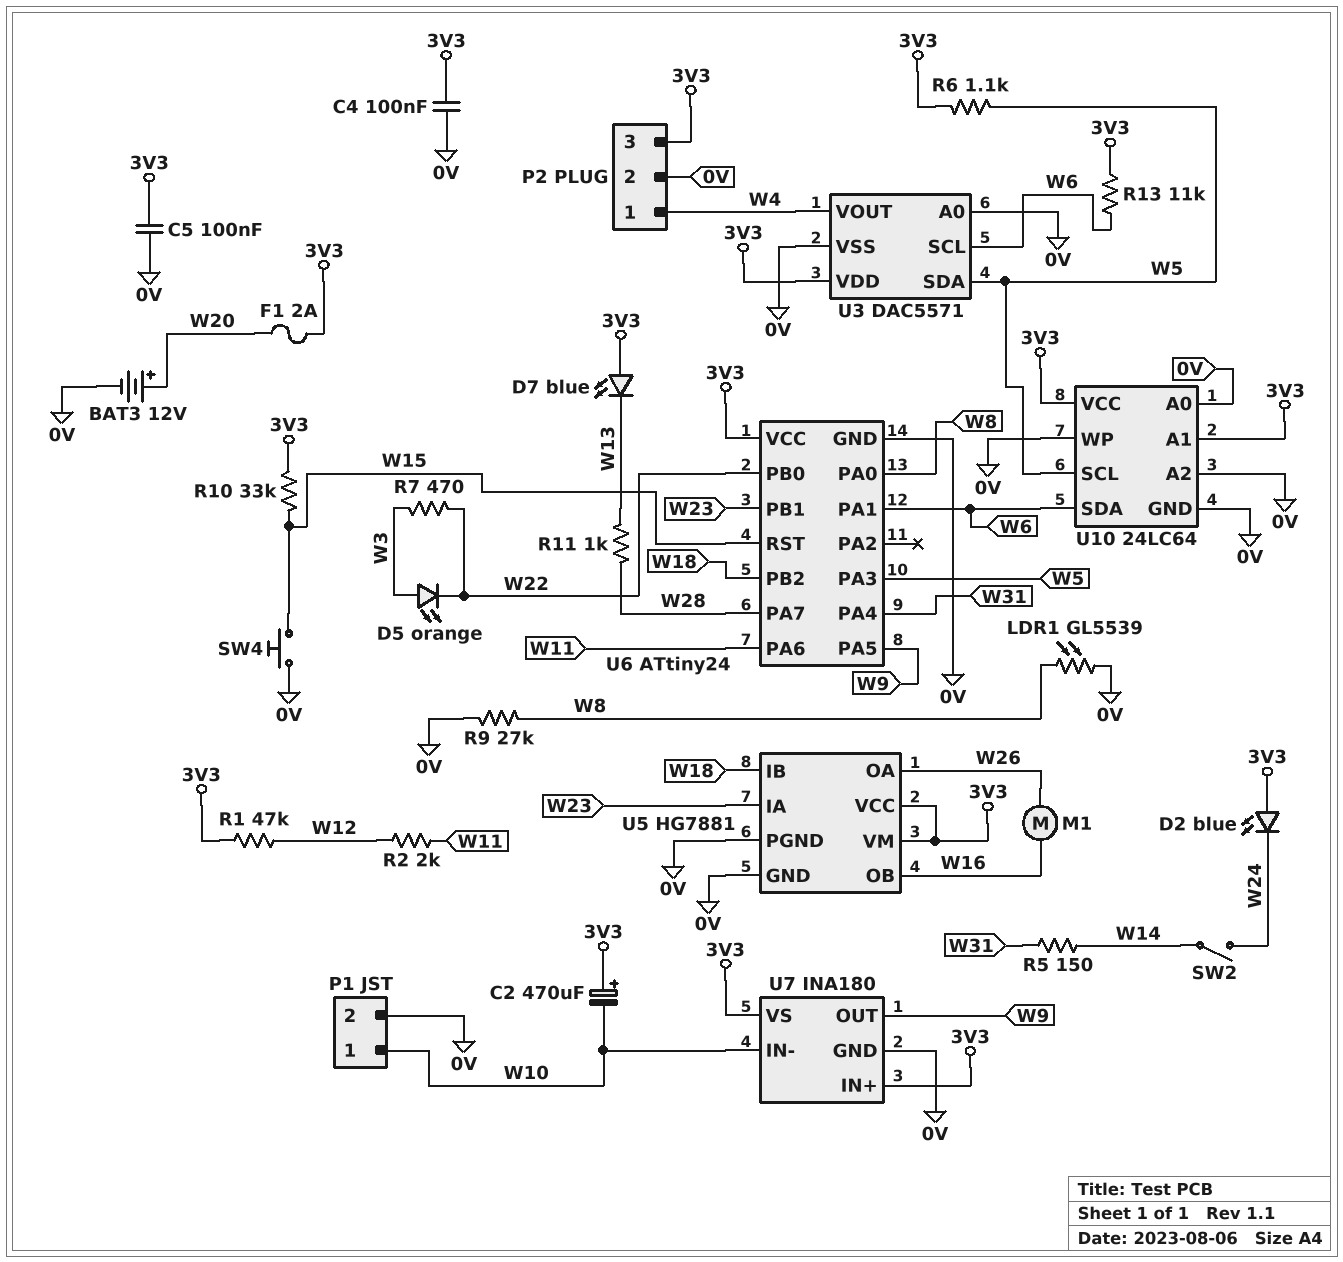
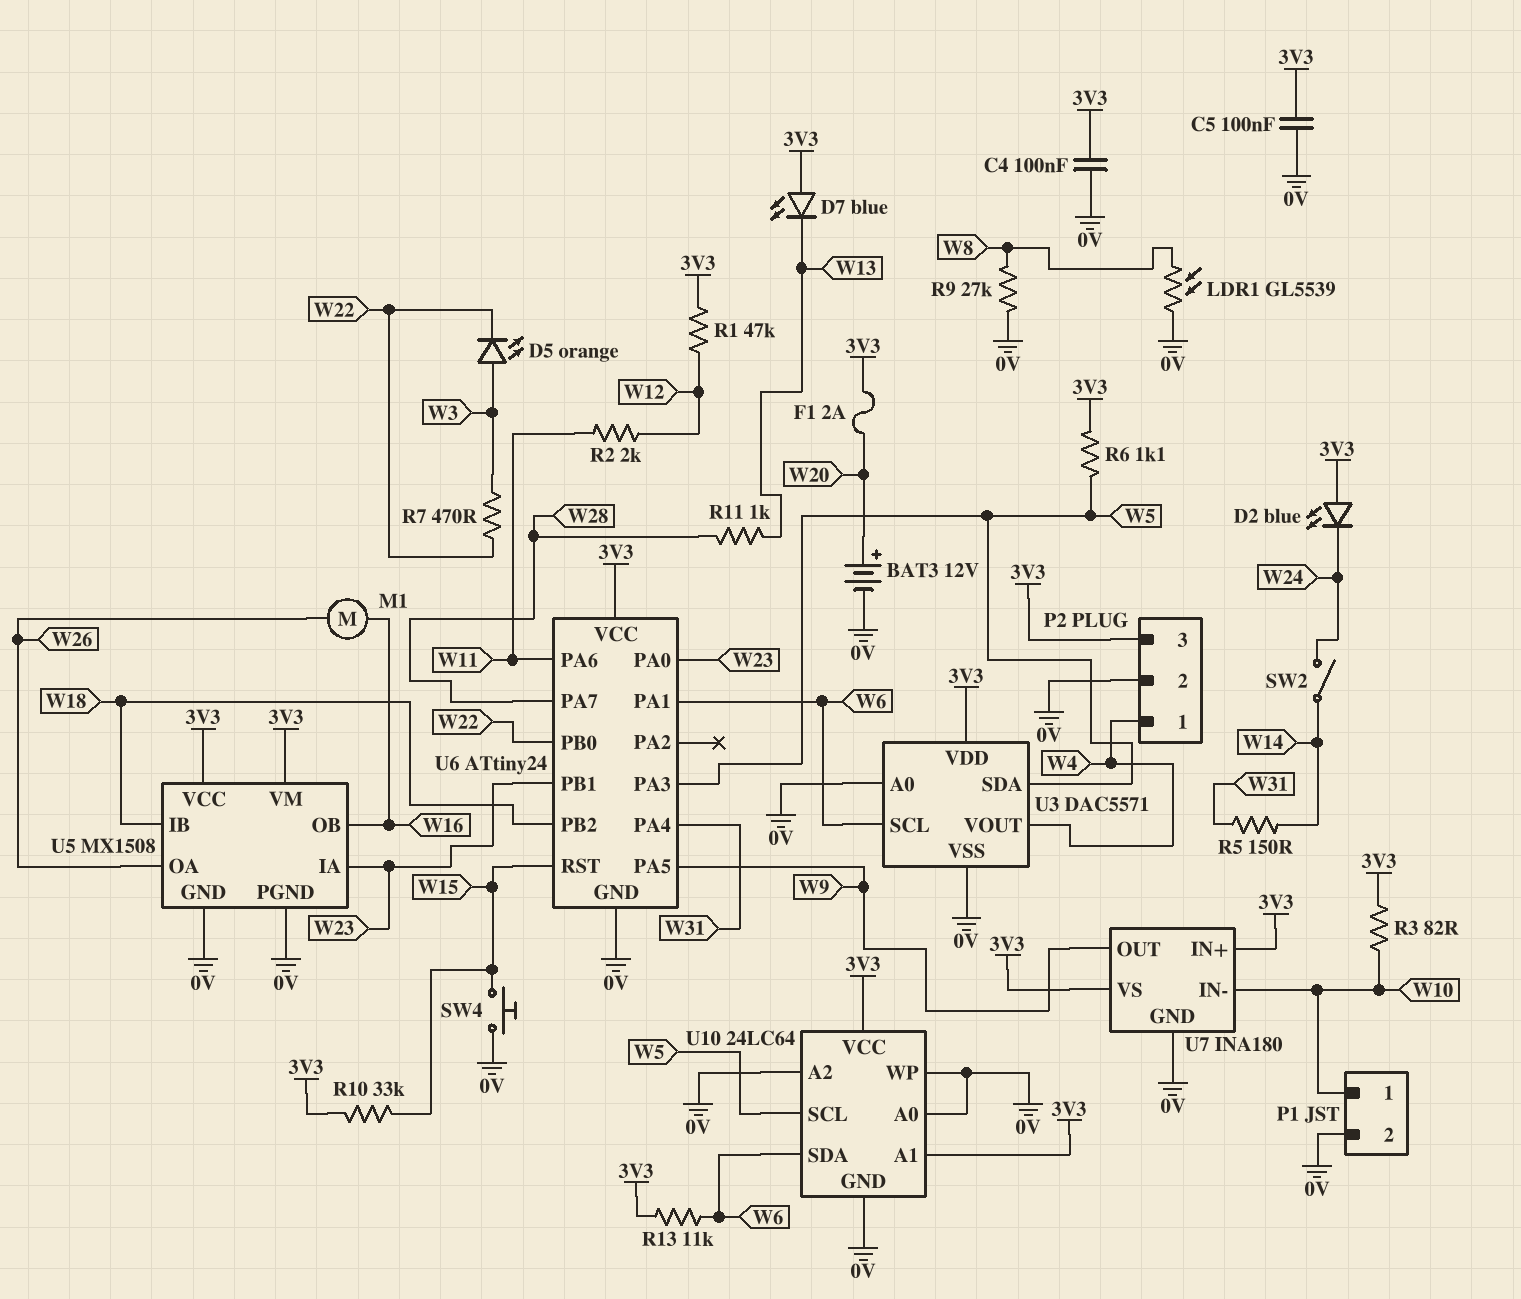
C2: 470uF (plus 3V3, minus W10) -> none
R3: none -> 82 (3V3, W10)
U5: HG7881 -> MX1508
U6 pin PA0: W8 -> W23

